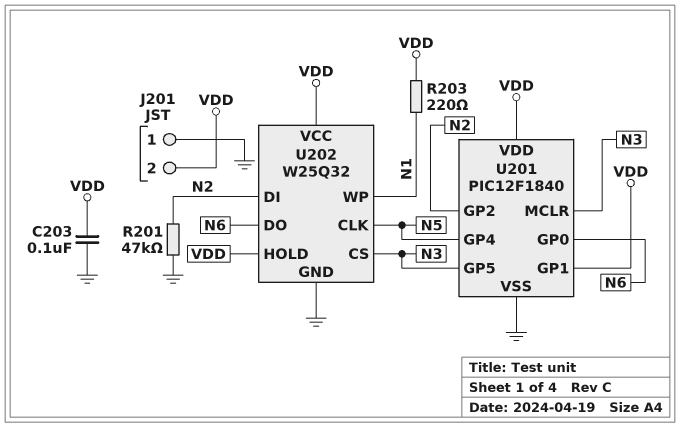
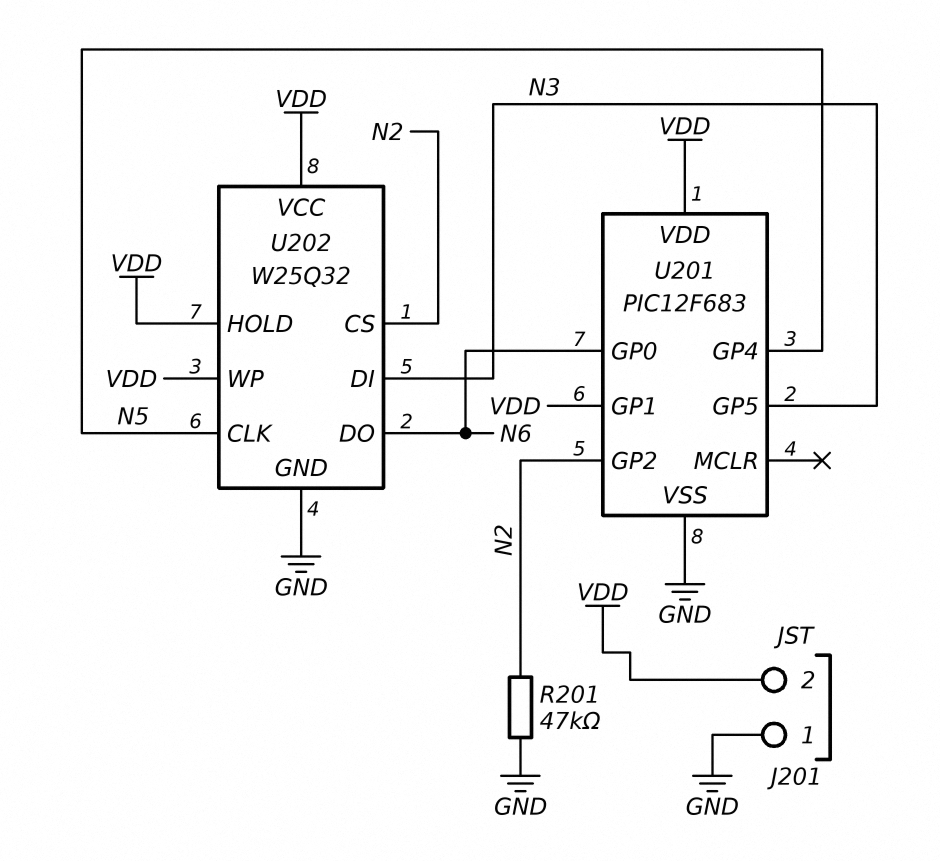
C203: 100nF (GND, VDD) -> none
R203: 220 (N1, VDD) -> none
U201: PIC12F1840 -> PIC12F683
U201 pin MCLR: N3 -> none
U202 pin CS: N3 -> N2
U202 pin DI: N2 -> N3
U202 pin WP: N1 -> VDD

